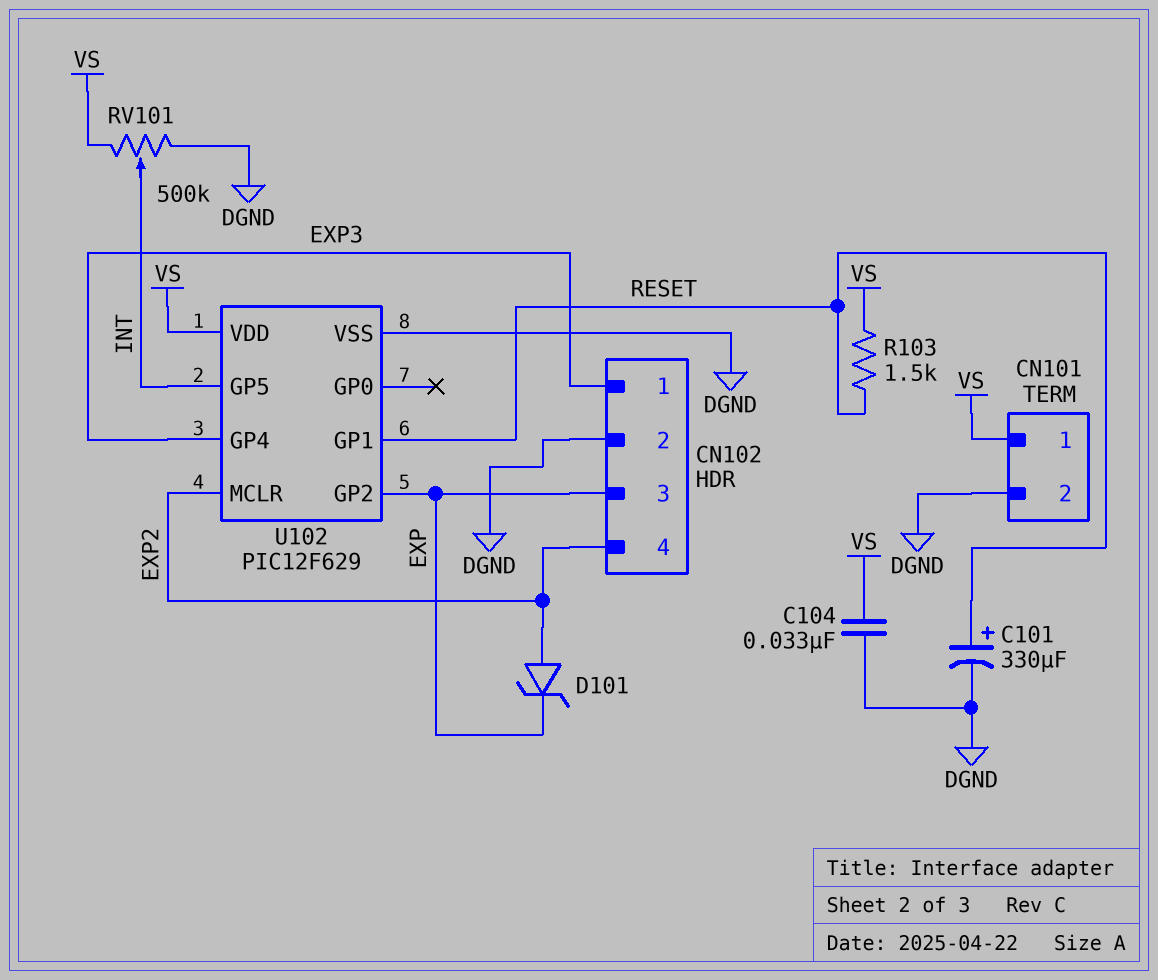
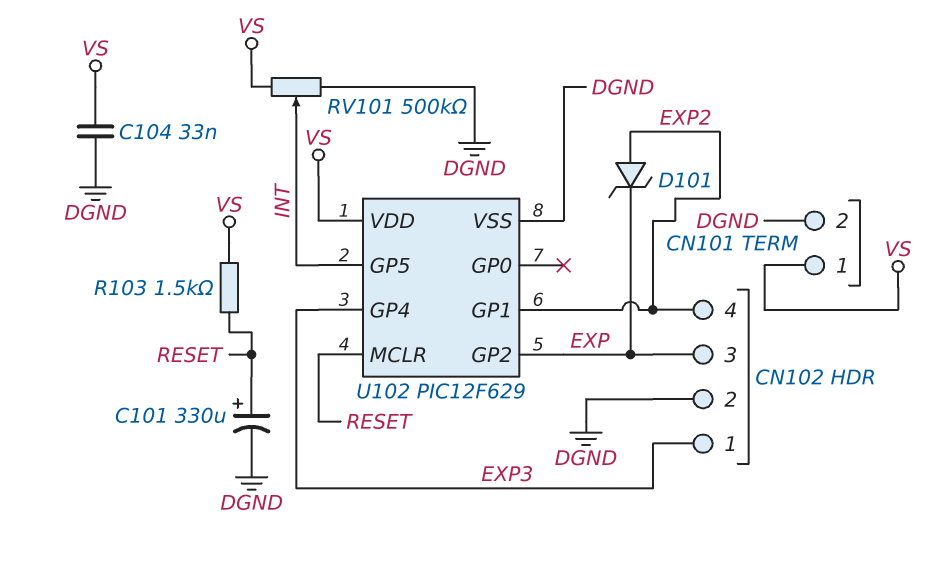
U102 pin GP1: RESET -> EXP2
U102 pin MCLR: EXP2 -> RESET

